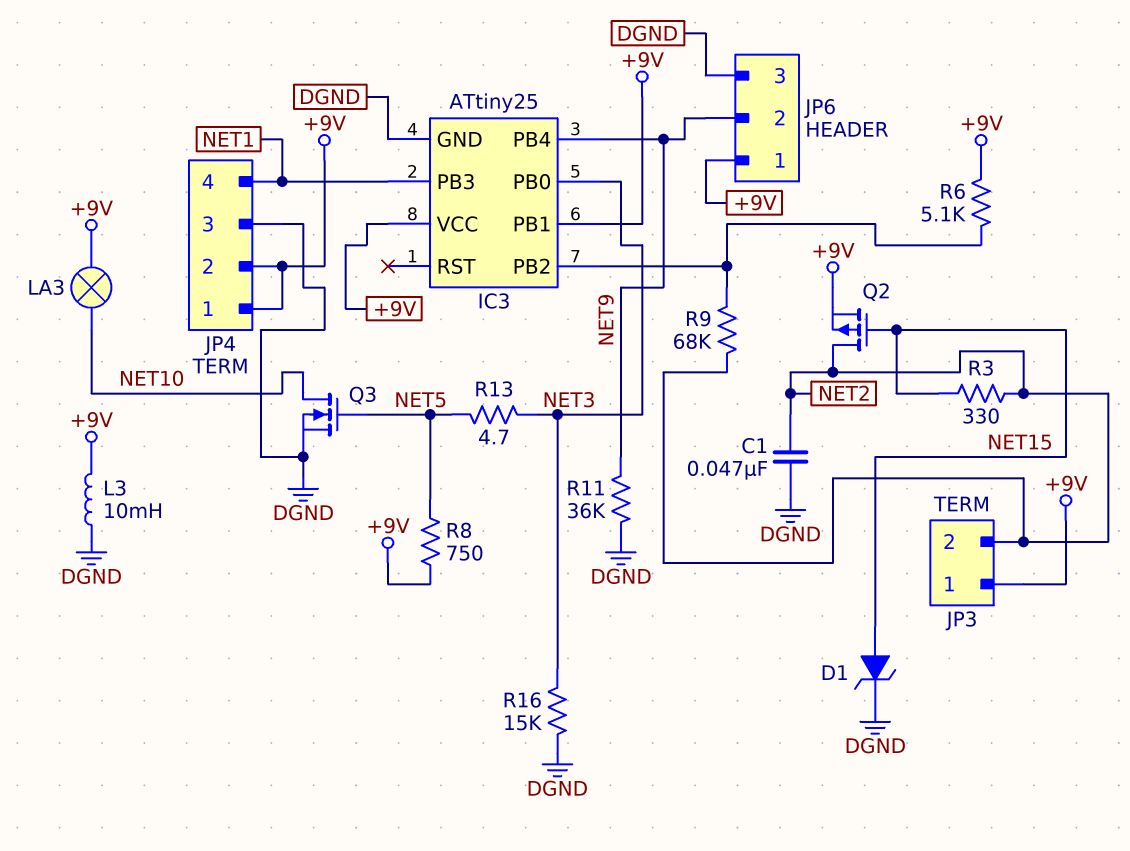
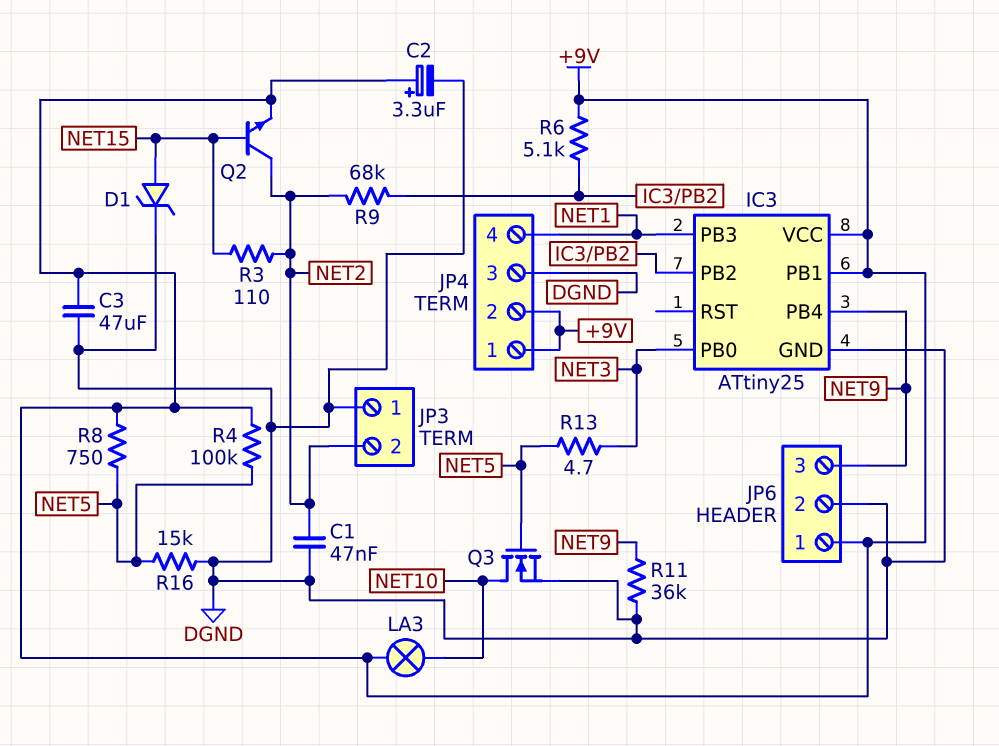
C2: none -> 3.3uF (plus +9V, minus DGND)
C3: none -> 47uF (+9V, DGND)
JP3 pin 1: +9V -> DGND
JP6 pin 2: NET9 -> DGND
JP6 pin 3: DGND -> NET9
L3: 10mH (+9V, DGND) -> none
Q2: PMOS (G NET15, D NET2, S +9V) -> NPN (B NET15, C NET2, E +9V)
R3: 330 (NET2, NET15) -> 110 (NET2, NET15)
R4: none -> 100k (+9V, NET5)
R16: 15k (DGND, NET3) -> 15k (DGND, NET5)

